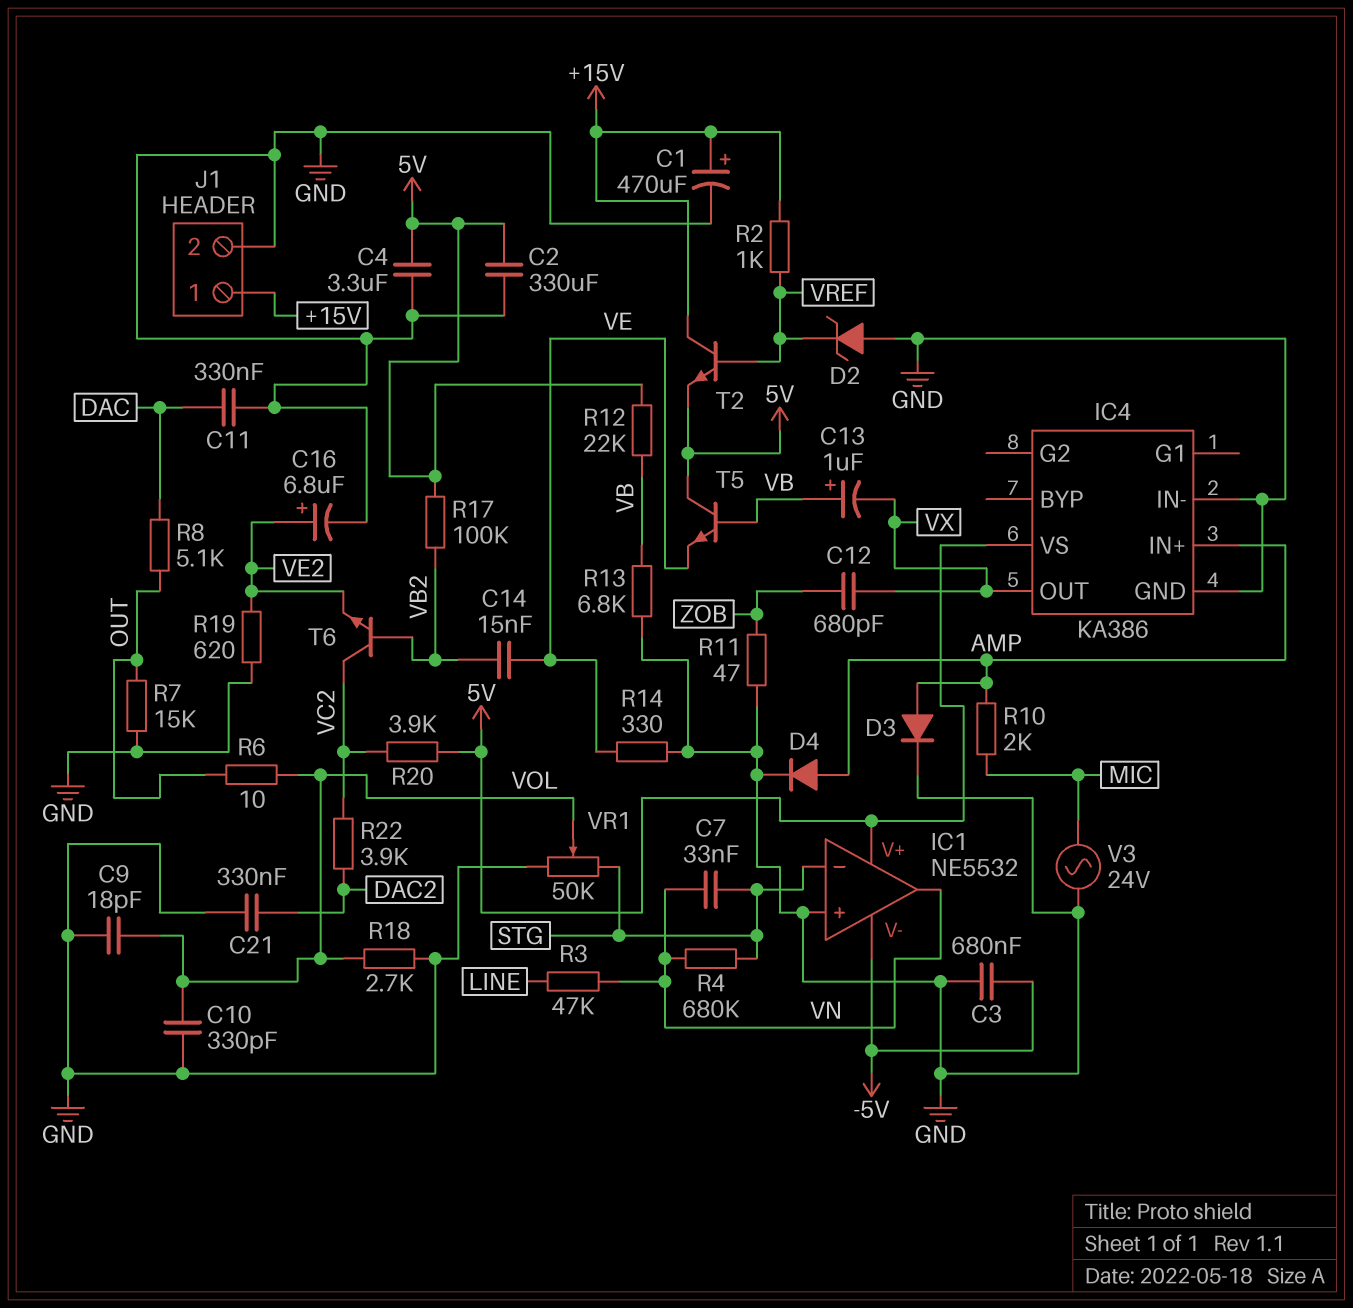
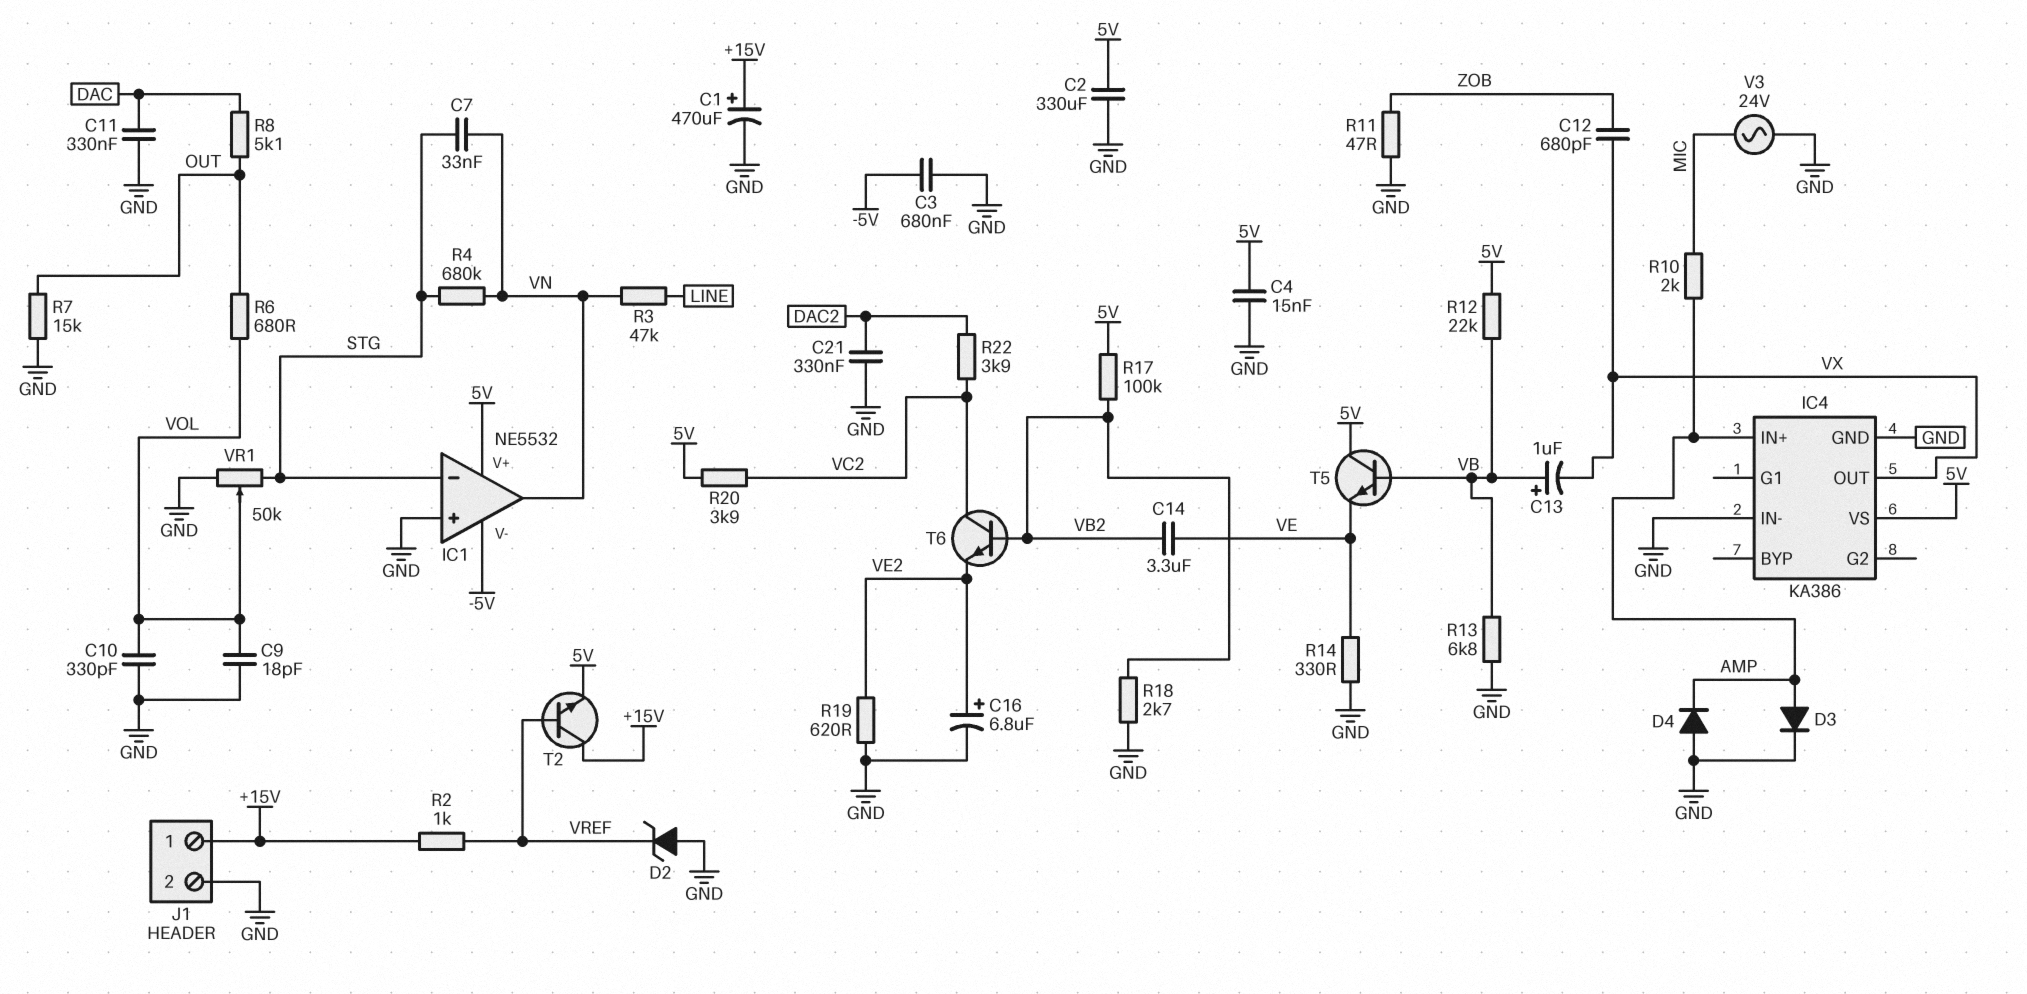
C4: 3.3uF (5V, GND) -> 15nF (5V, GND)
C14: 15nF (VB2, VE) -> 3.3uF (VB2, VE)
D4: diode (A AMP, K GND) -> diode (A GND, K AMP)
R6: 10 (OUT, VOL) -> 680 (OUT, VOL)
R18: 2.7k (GND, VOL) -> 2.7k (GND, VB2)

